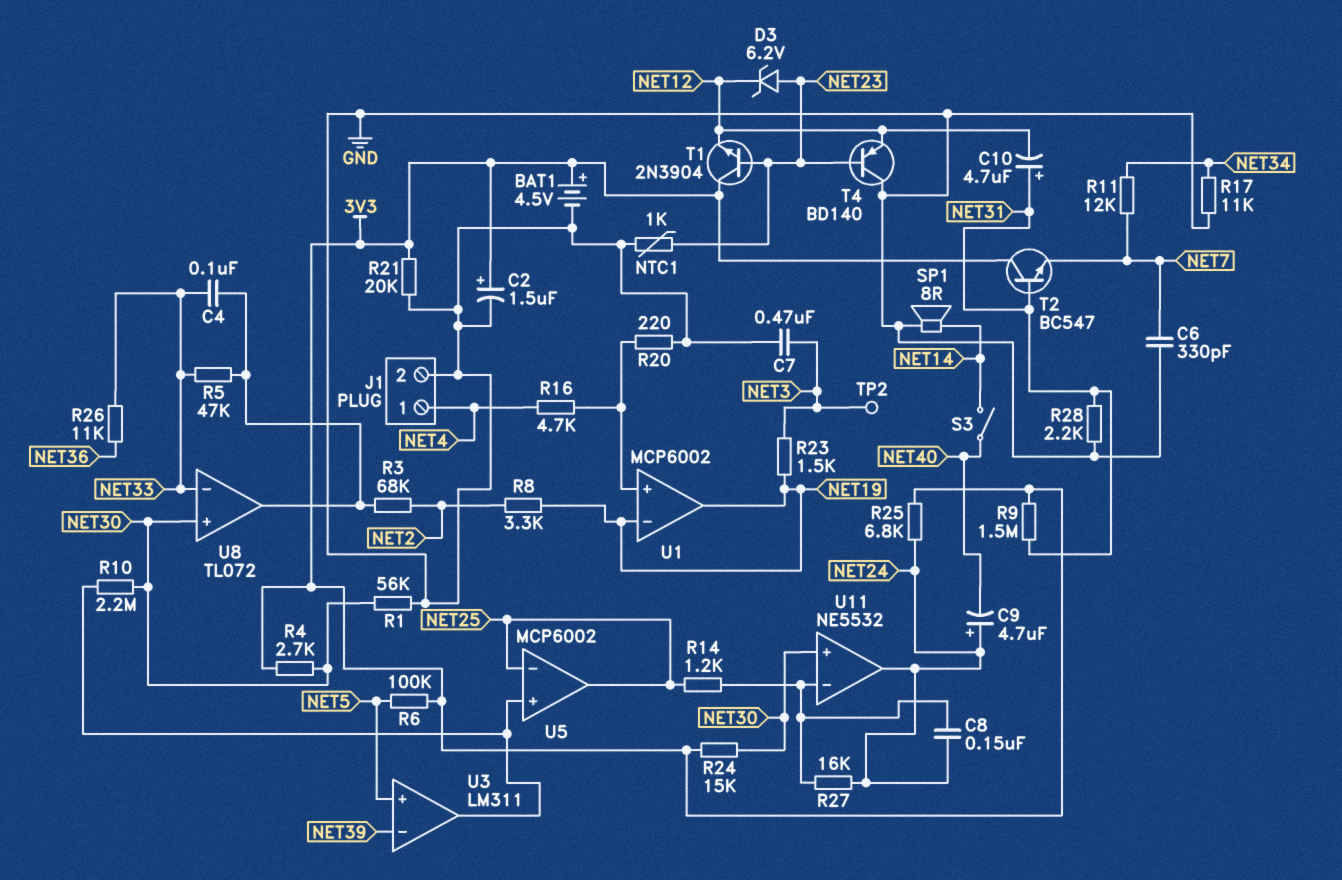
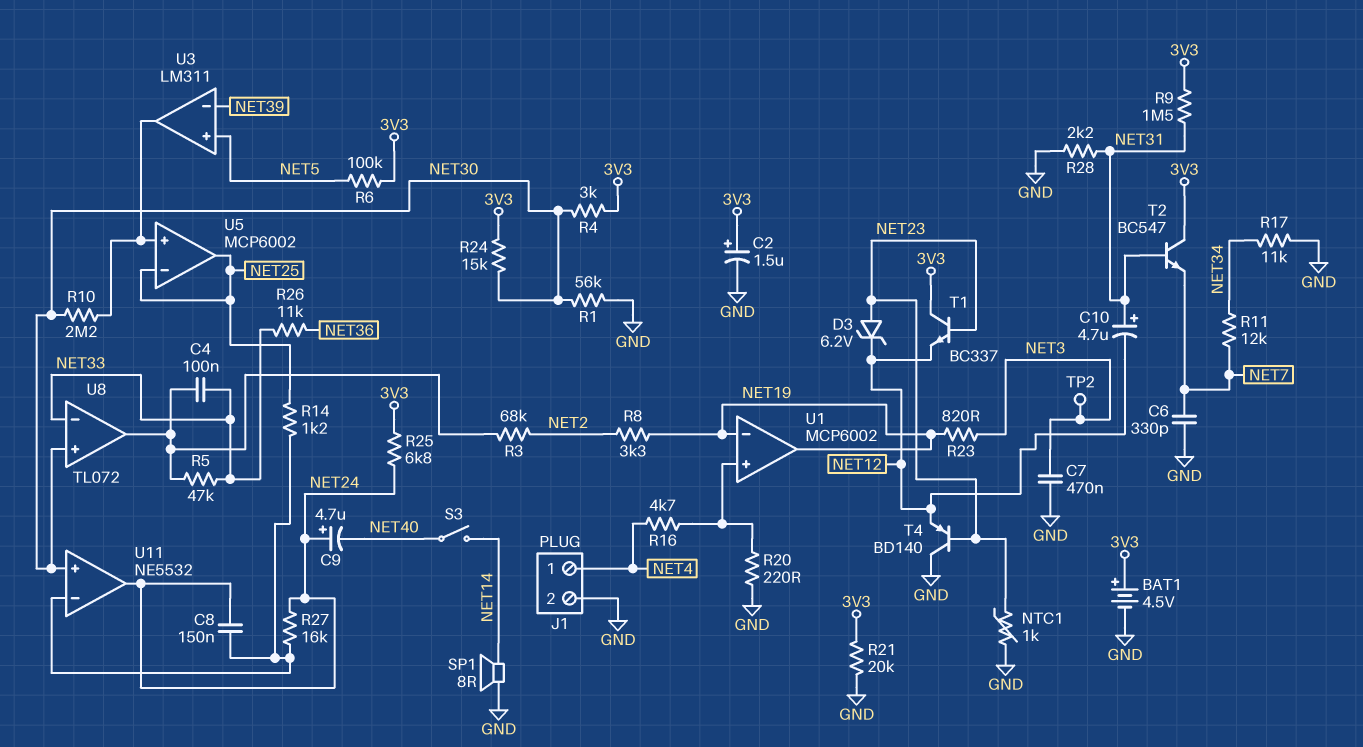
R4: 2.7k (3V3, NET30) -> 3k (3V3, NET30)
R23: 1.5k (NET3, NET19) -> 820 (NET3, NET19)
T1: NPN 2N3904 (B NET23, C 3V3, E NET12) -> NPN BC337 (B NET23, C 3V3, E NET12)

